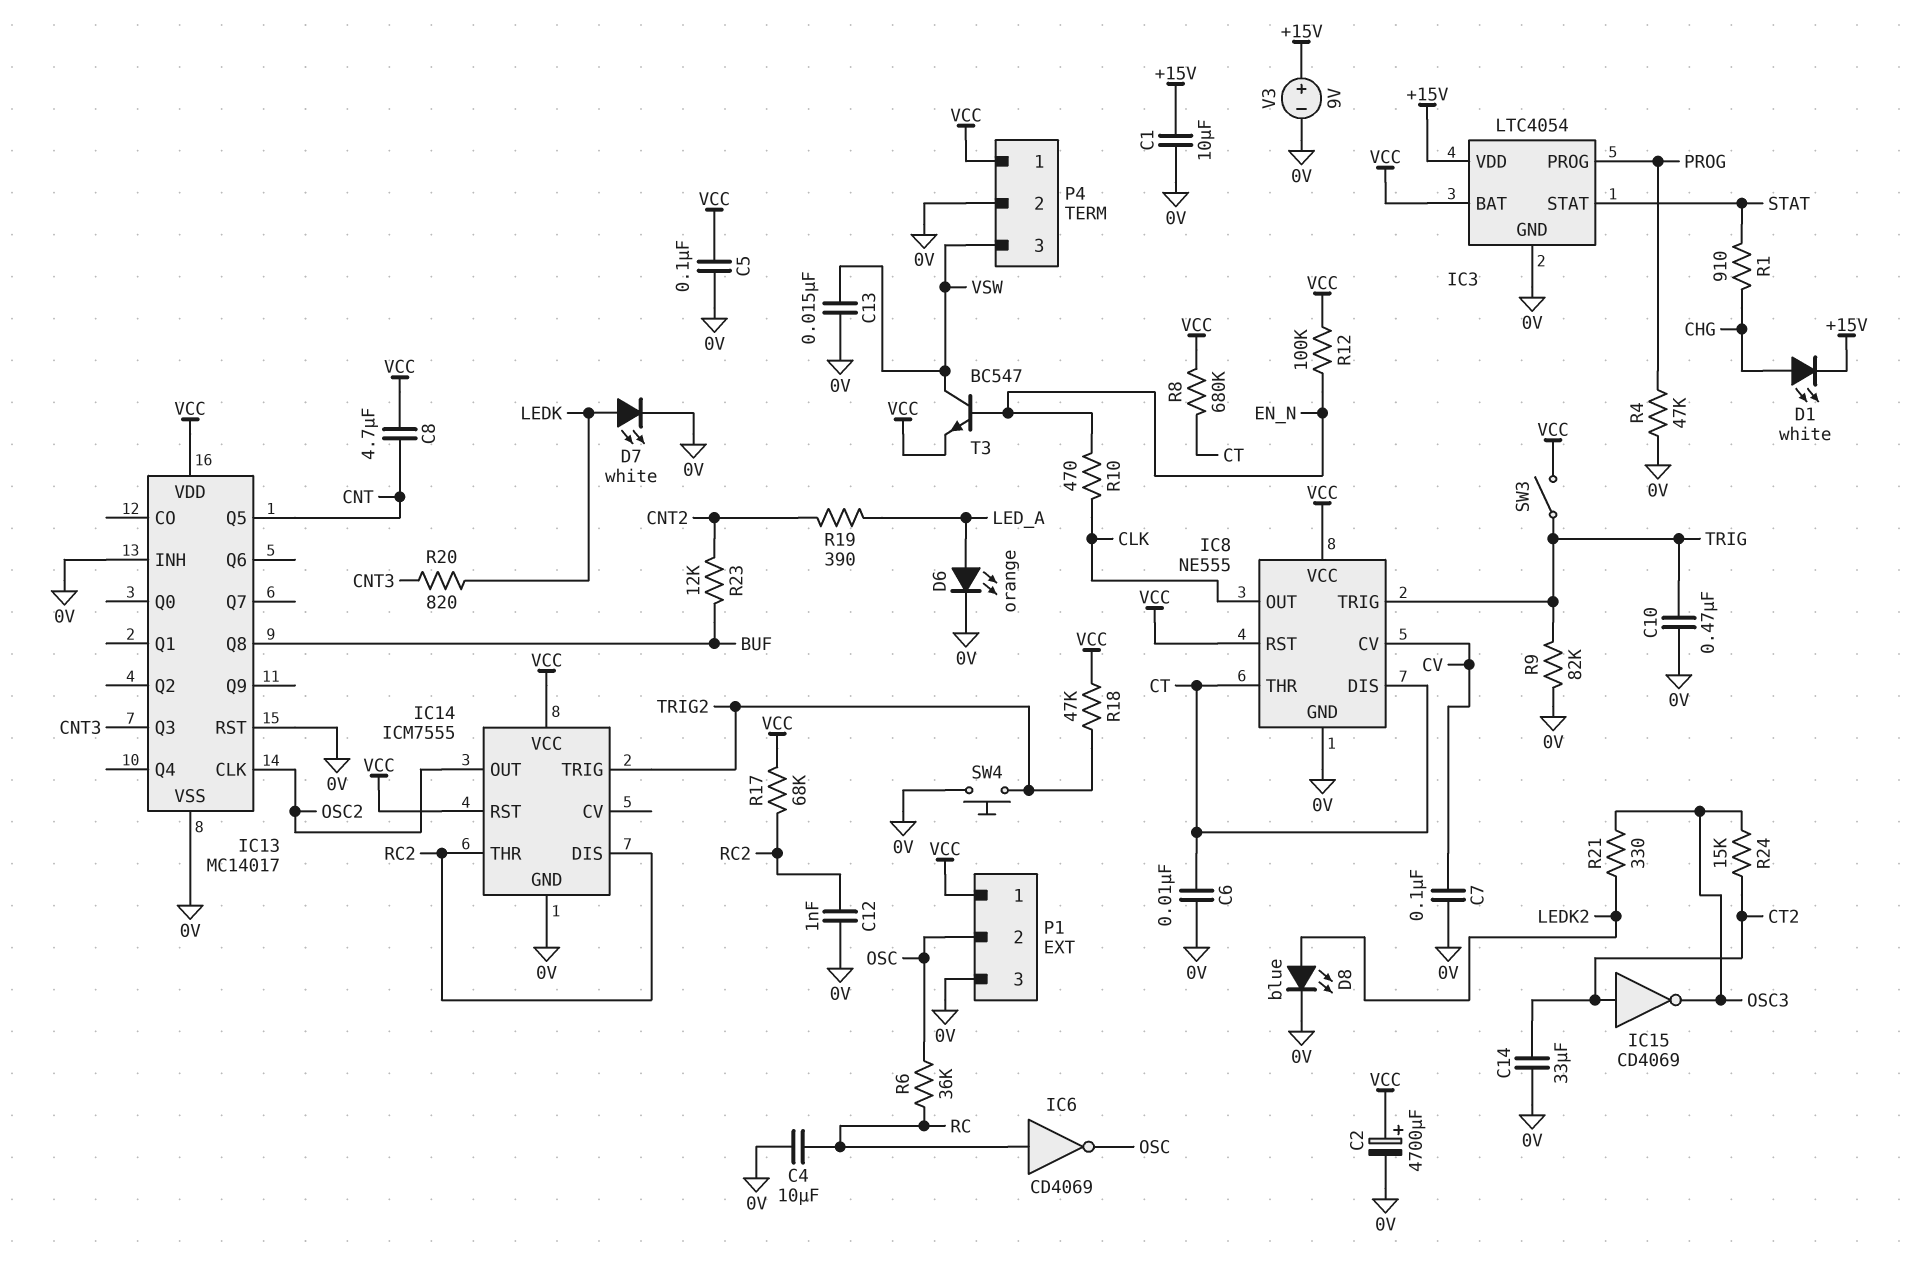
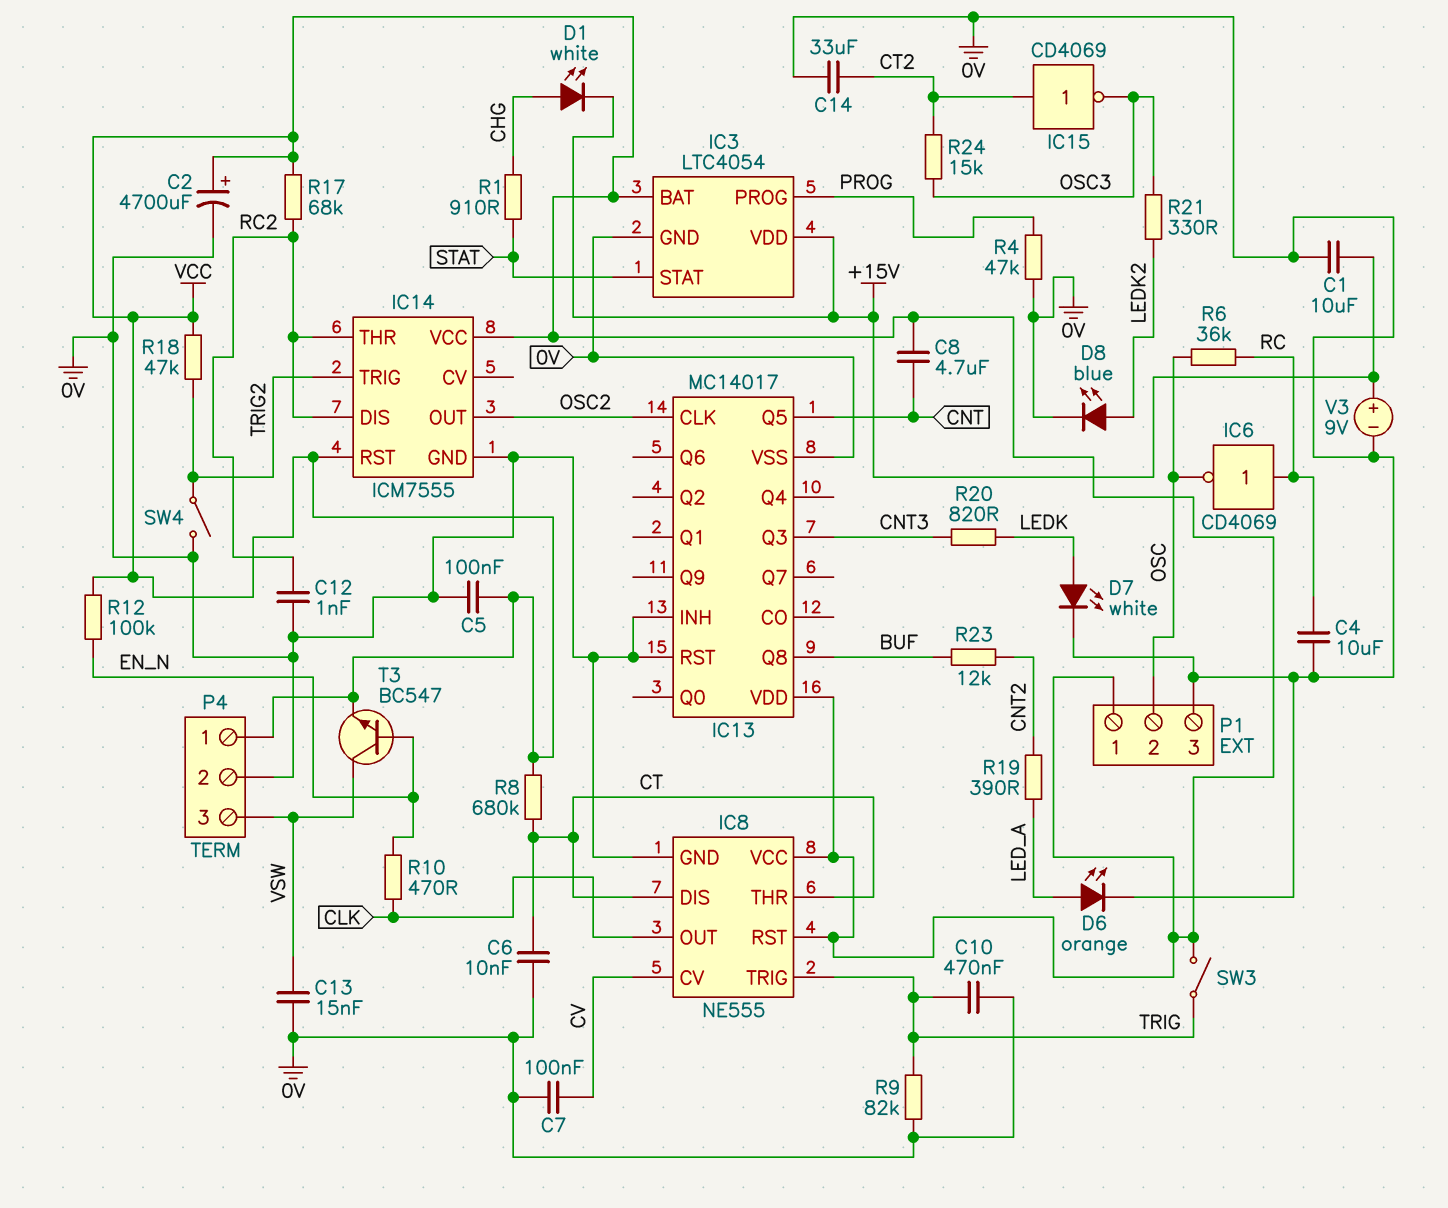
SW4: button (0V, TRIG2) -> switch (0V, TRIG2)

